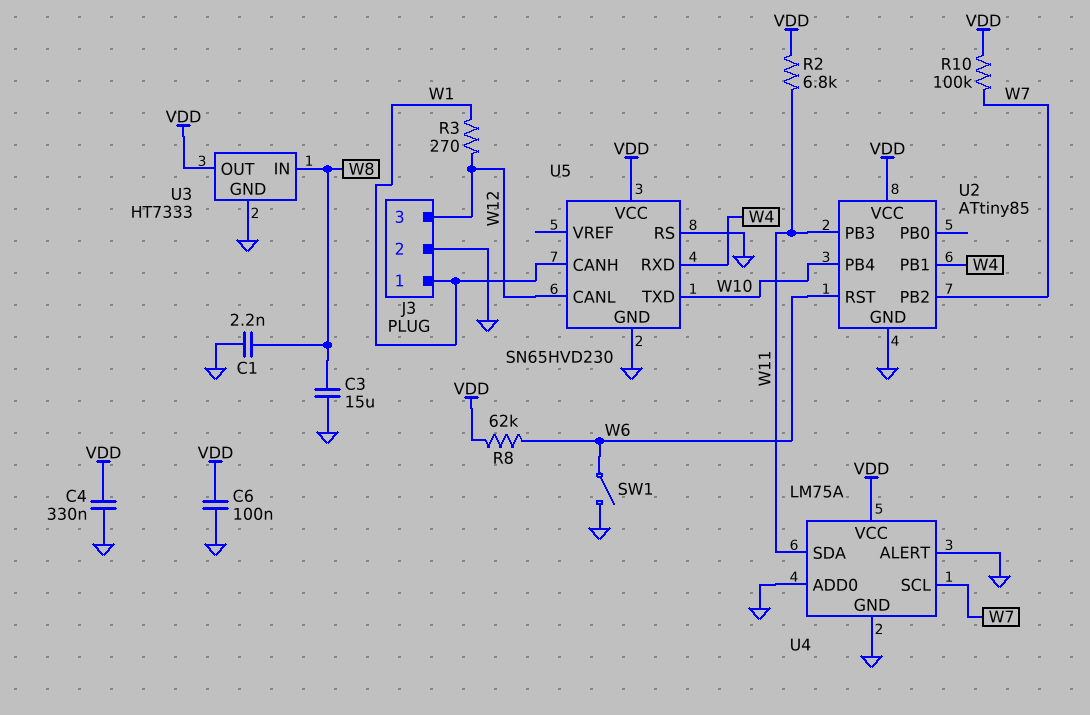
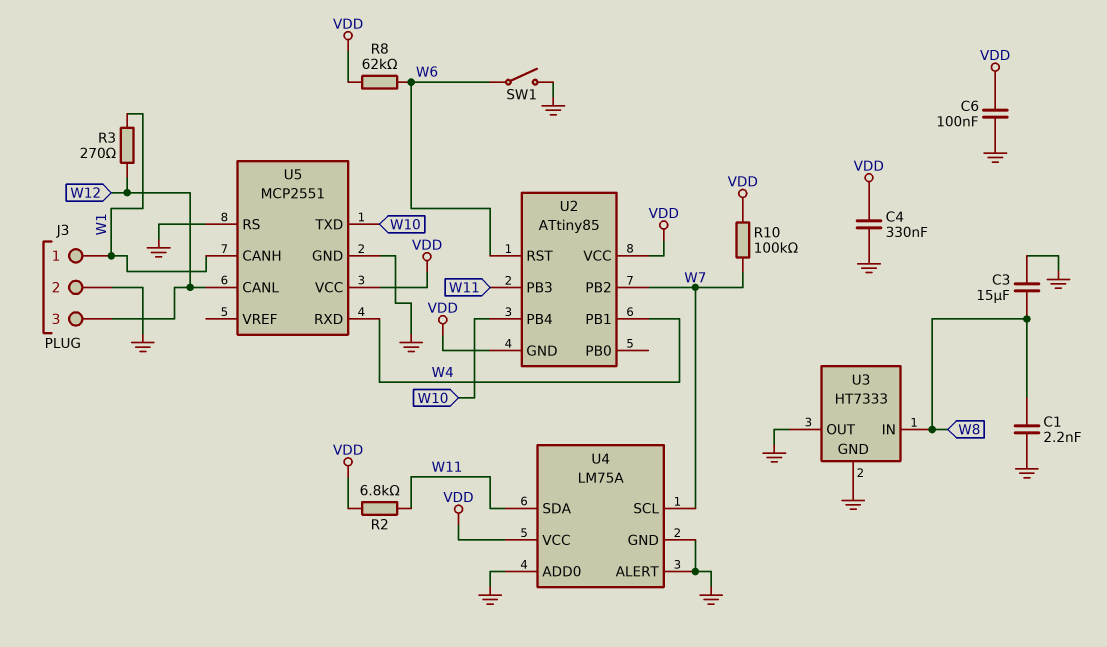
U2 pin GND: GND -> VDD
U3 pin OUT: VDD -> GND
U5: SN65HVD230 -> MCP2551

